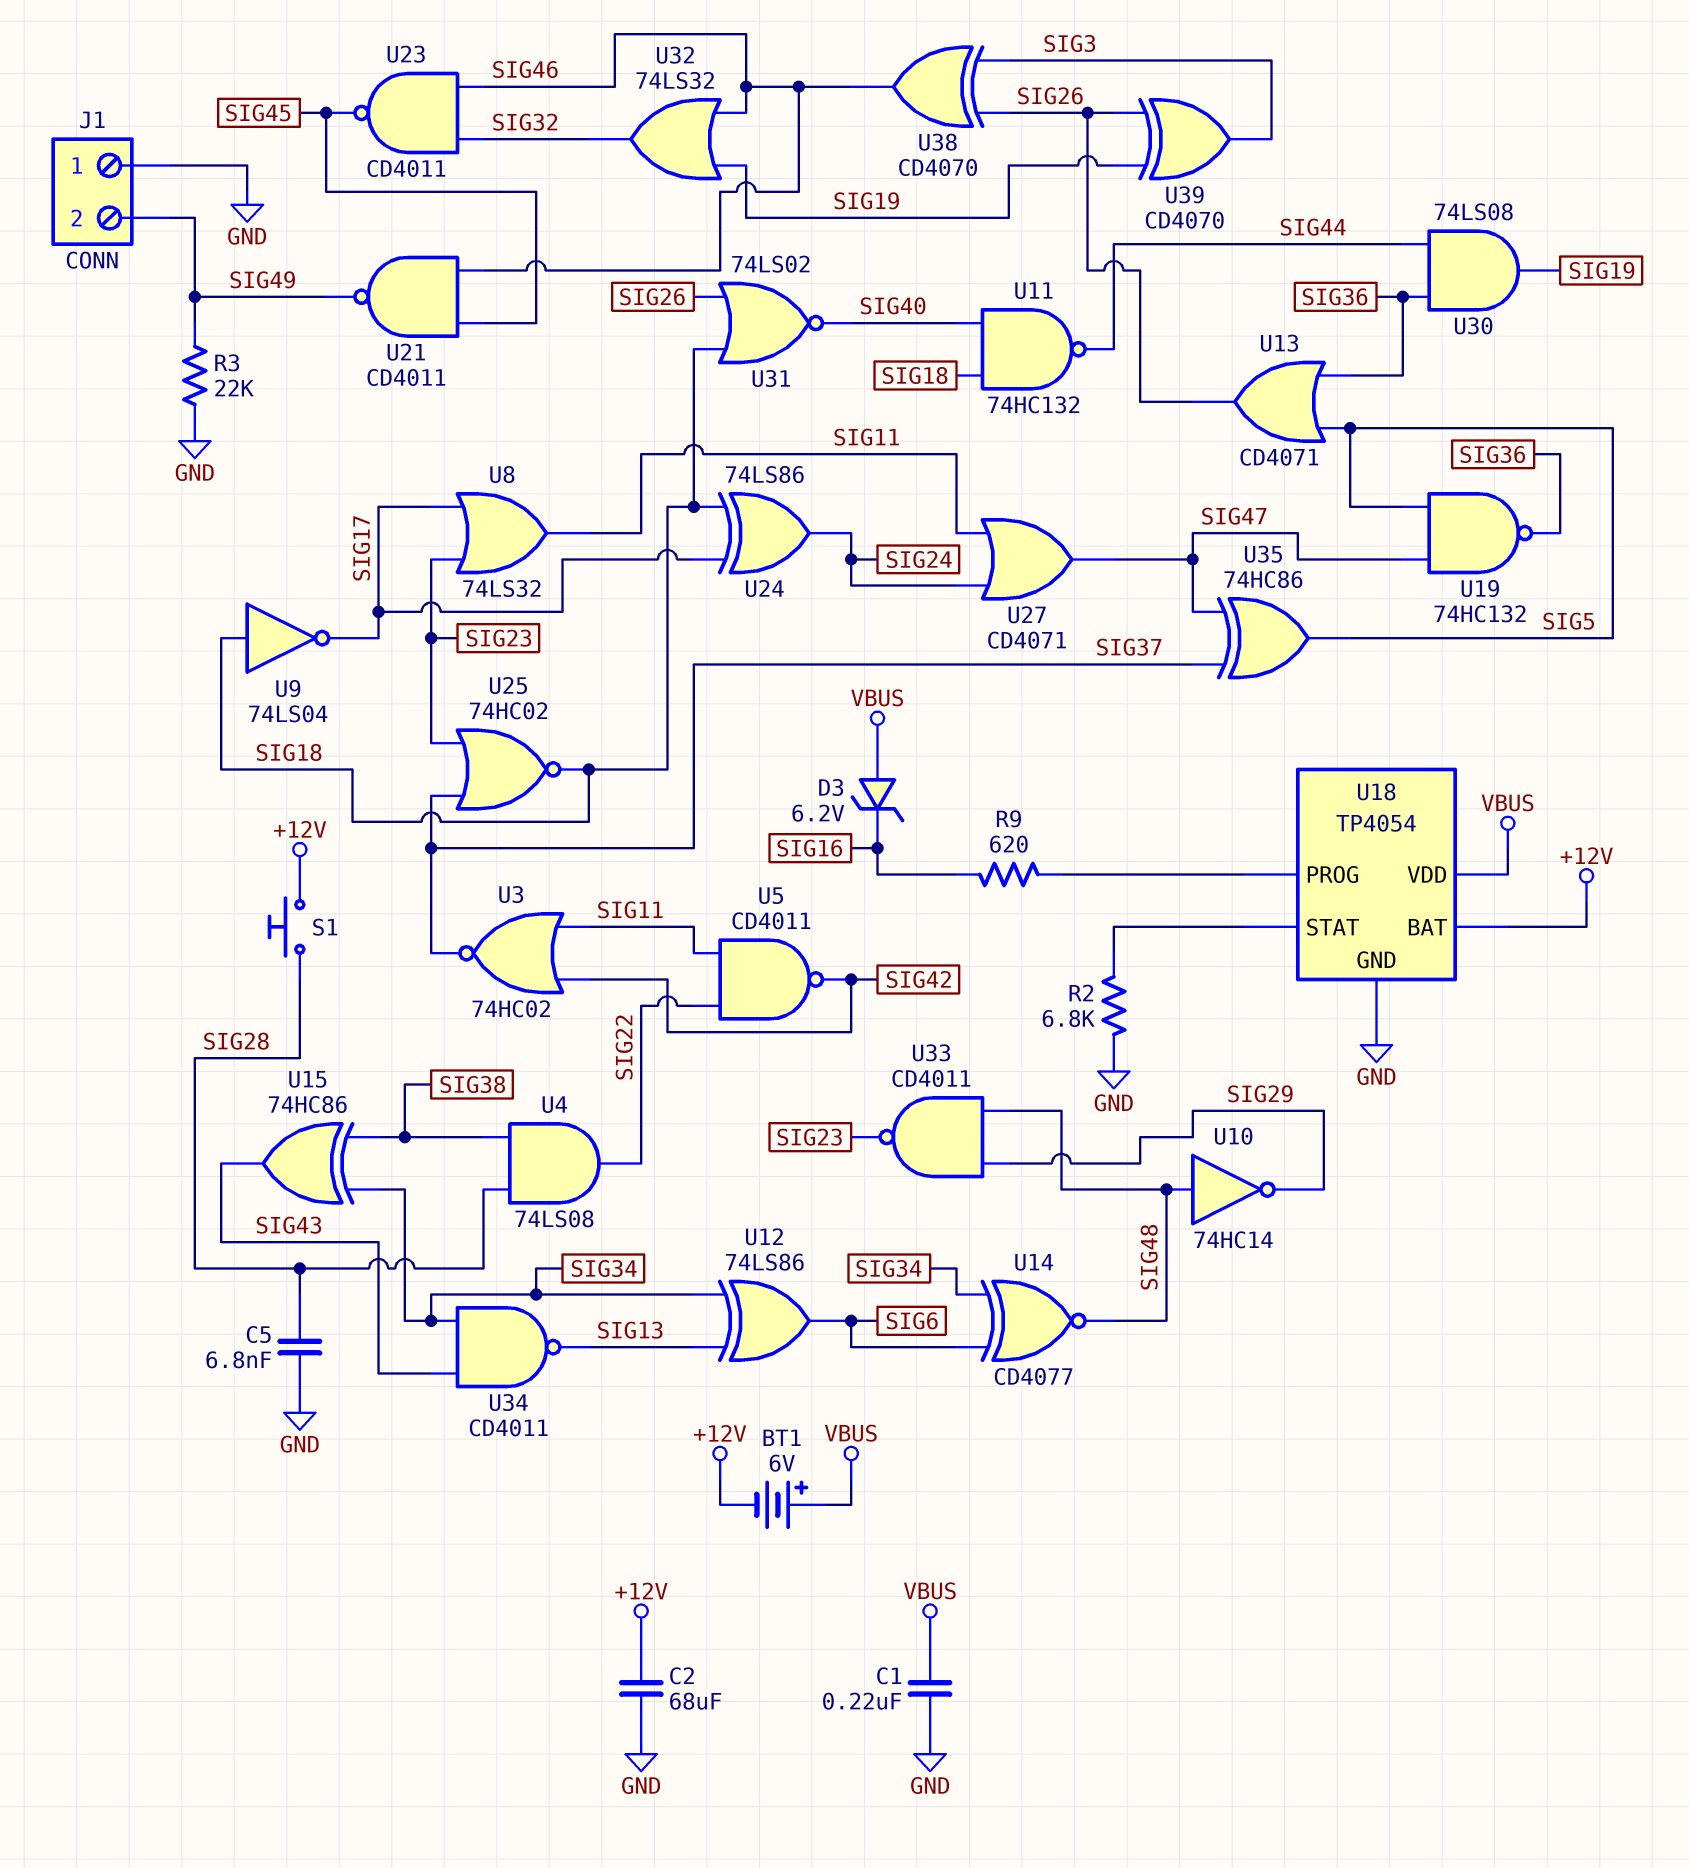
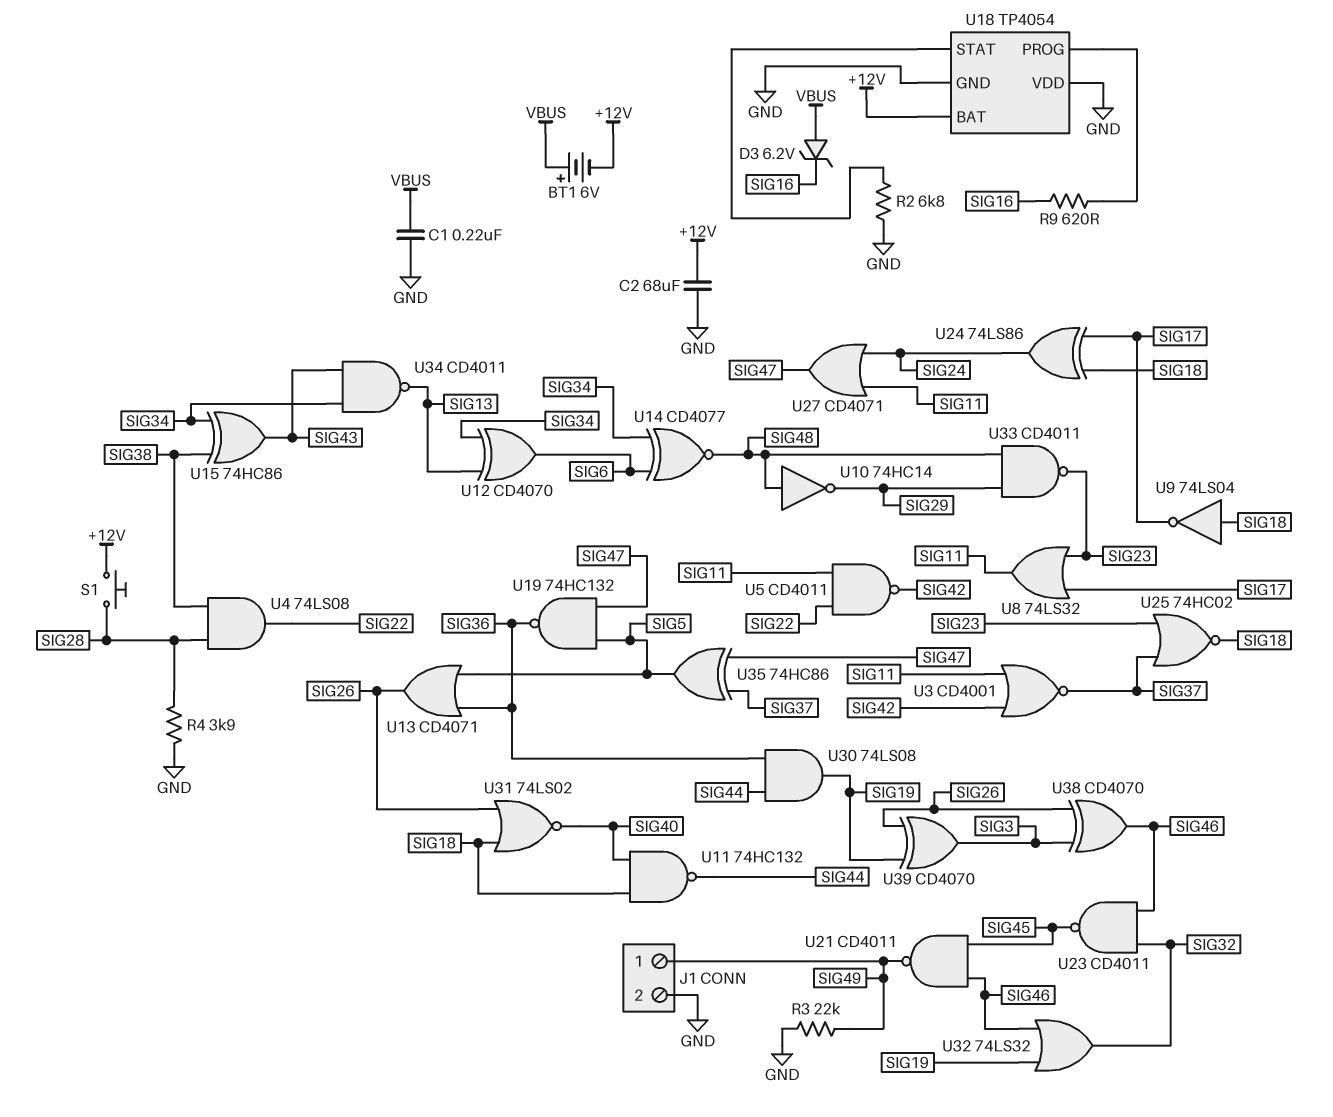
C5: 6.8nF (GND, SIG28) -> none
J1 pin 1: GND -> SIG49
J1 pin 2: SIG49 -> GND
R4: none -> 3.9k (GND, SIG28)
U3: NOR 74HC02 (in SIG11, in SIG42, out SIG37) -> NOR CD4001 (in SIG11, in SIG42, out SIG37)
U12: XOR 74LS86 (in SIG13, in SIG34, out SIG6) -> XOR CD4070 (in SIG13, in SIG34, out SIG6)
U18 pin VDD: VBUS -> GND

